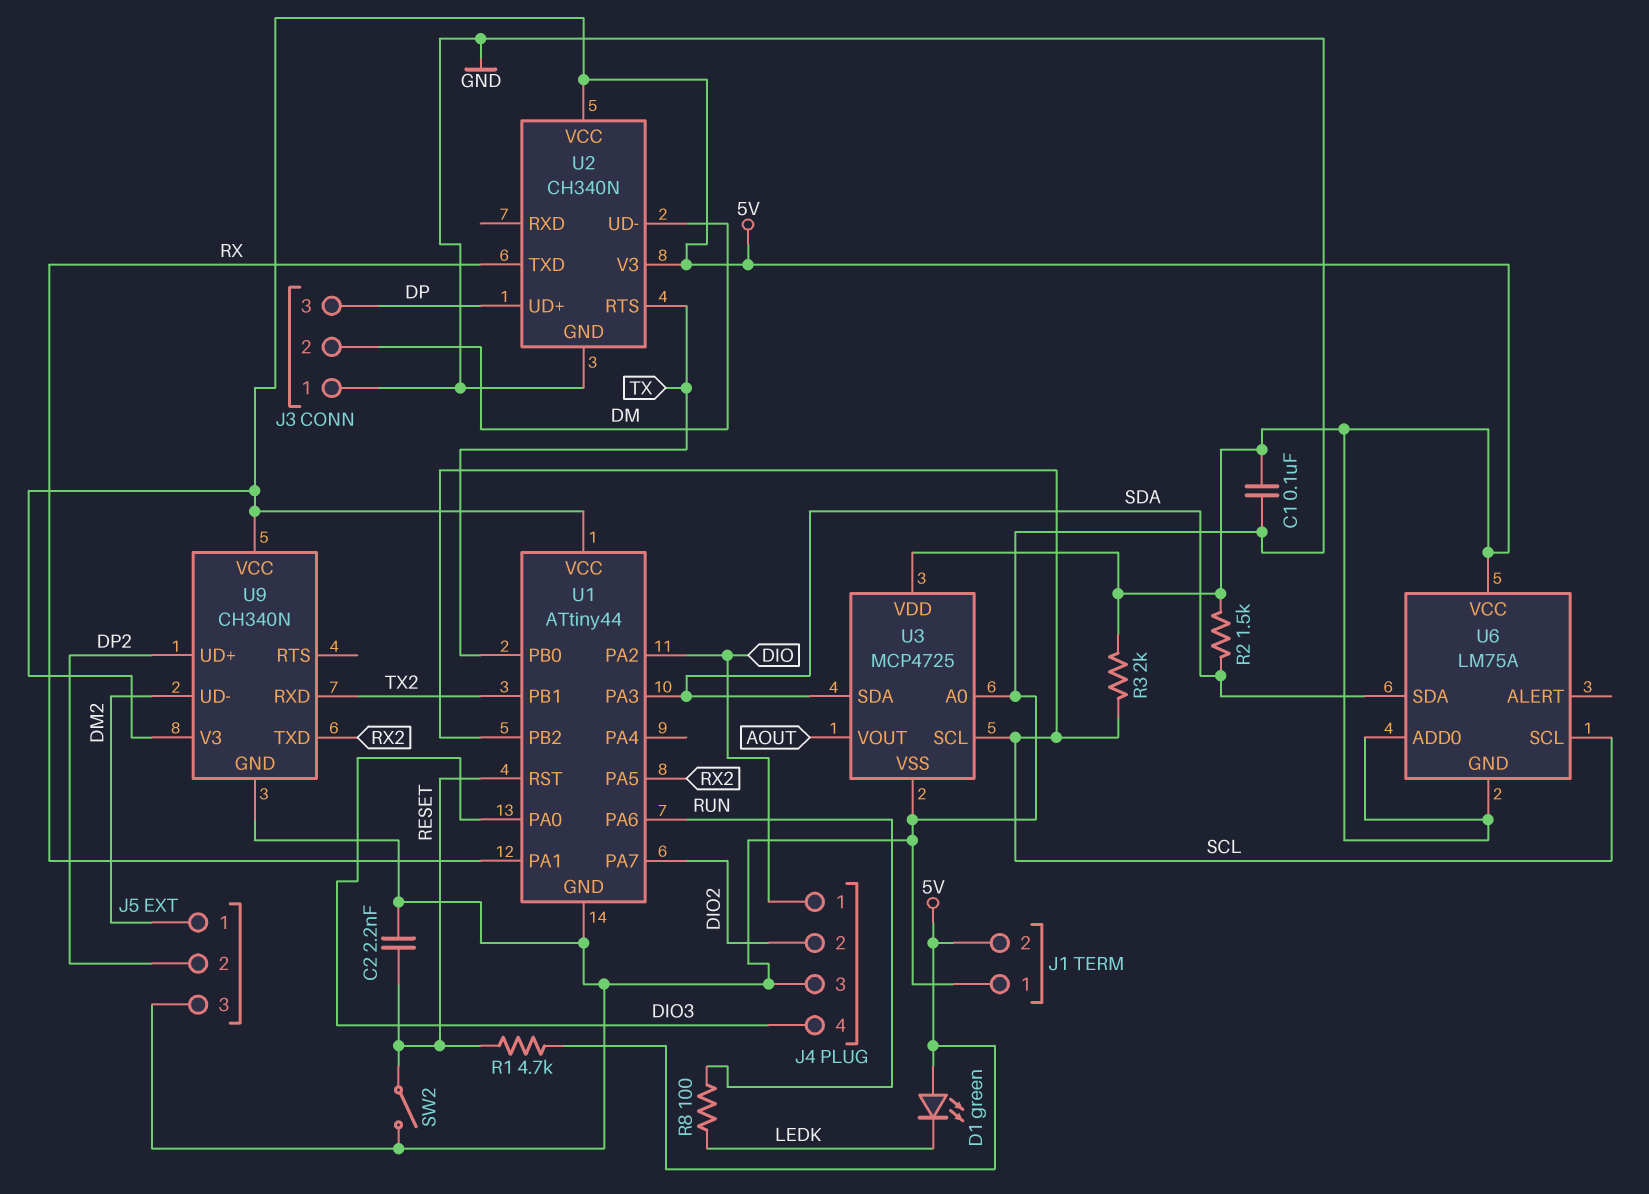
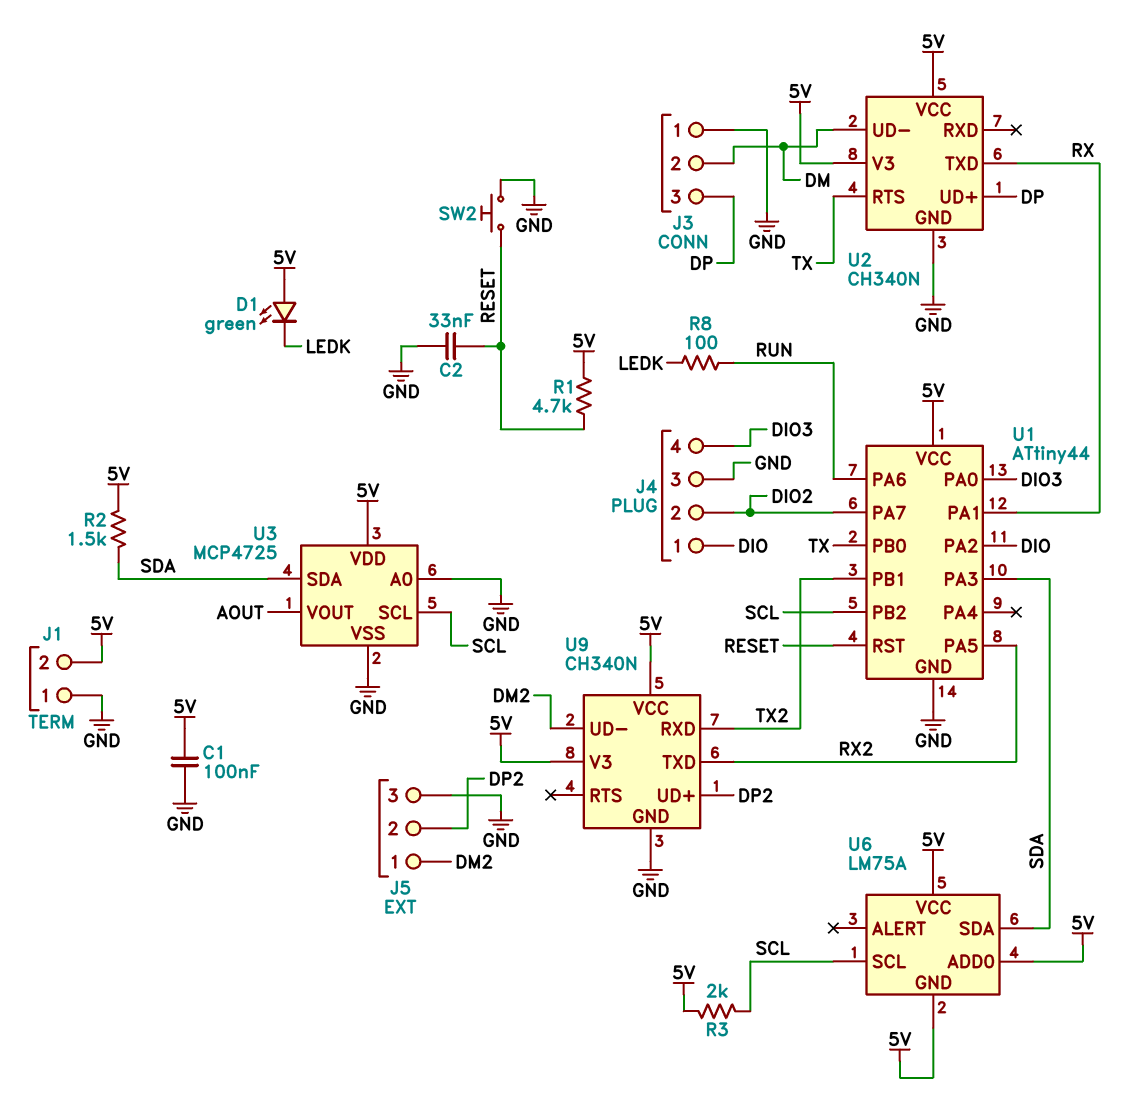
C2: 2.2nF (GND, RESET) -> 33nF (GND, RESET)
SW2: switch (GND, RESET) -> button (GND, RESET)

